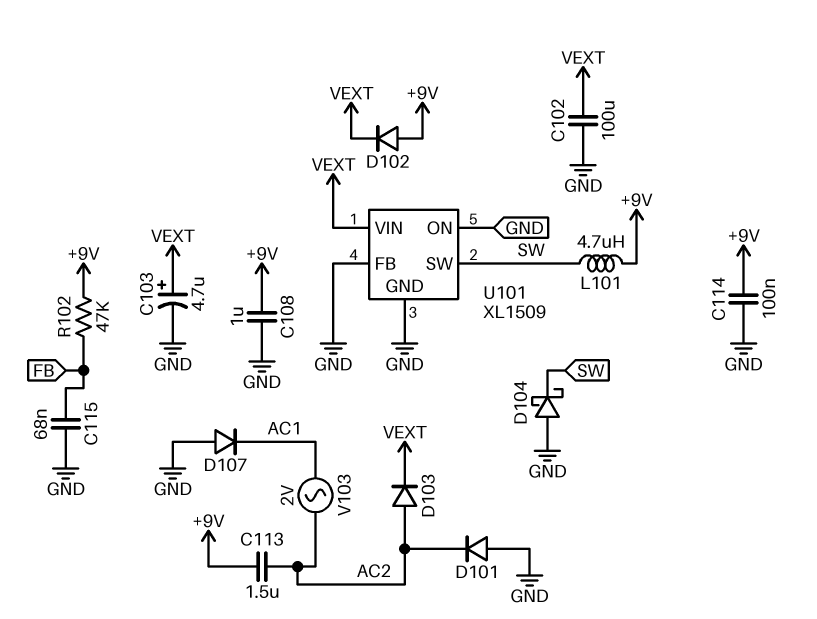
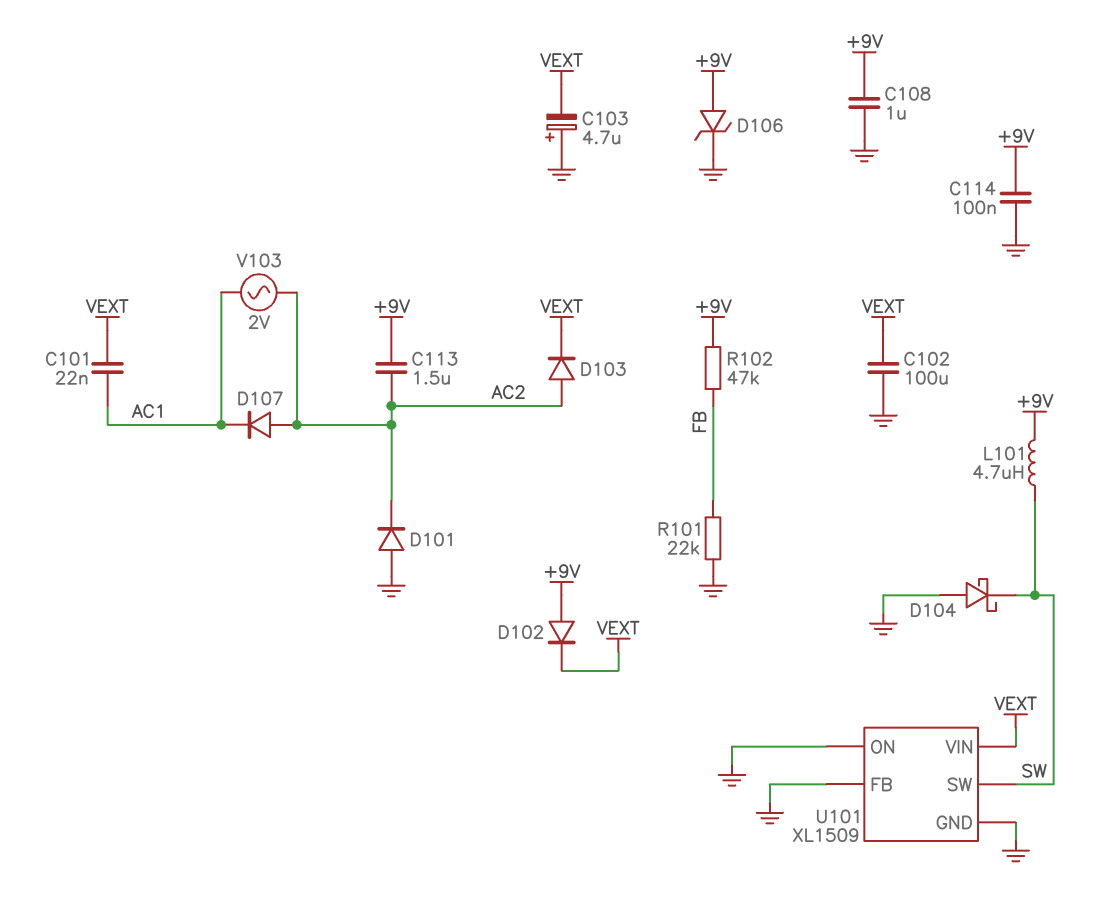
C101: none -> 22nF (AC1, VEXT)
C103: 4.7uF (plus VEXT, minus GND) -> 4.7uF (plus GND, minus VEXT)
C115: 68nF (FB, GND) -> none
D106: none -> zener (A +9V, K GND)
D107: diode (A GND, K AC1) -> diode (A AC2, K AC1)
R101: none -> 22k (FB, GND)

